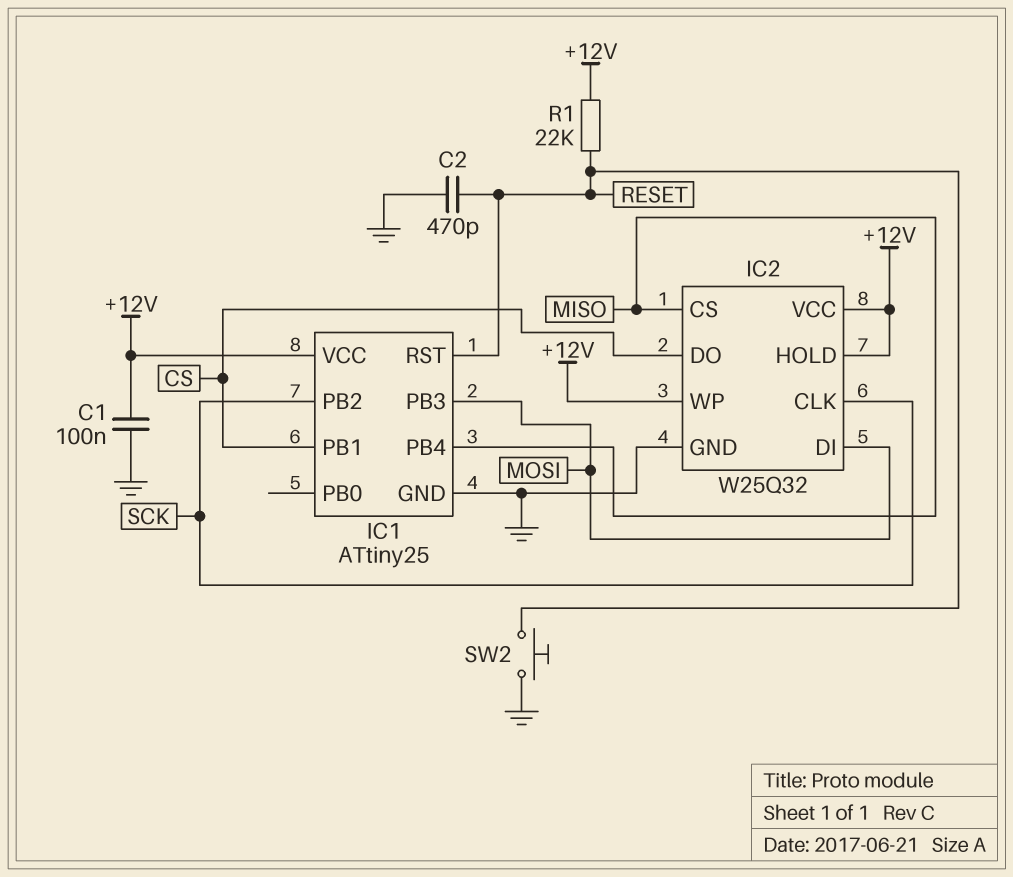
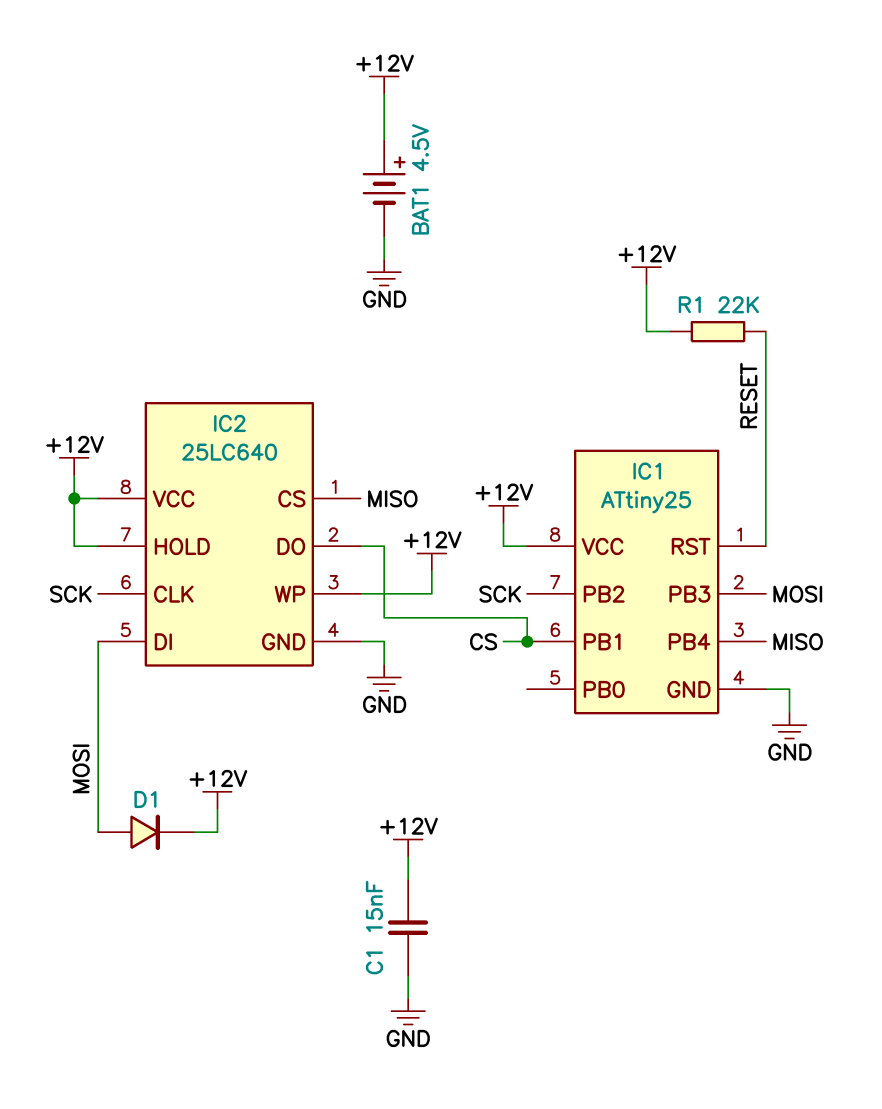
BAT1: none -> 4.5V (plus +12V, minus GND)
C1: 100nF (+12V, GND) -> 15nF (+12V, GND)
C2: 470pF (GND, RESET) -> none
D1: none -> diode (A MOSI, K +12V)
IC2: W25Q32 -> 25LC640
SW2: button (GND, RESET) -> none

